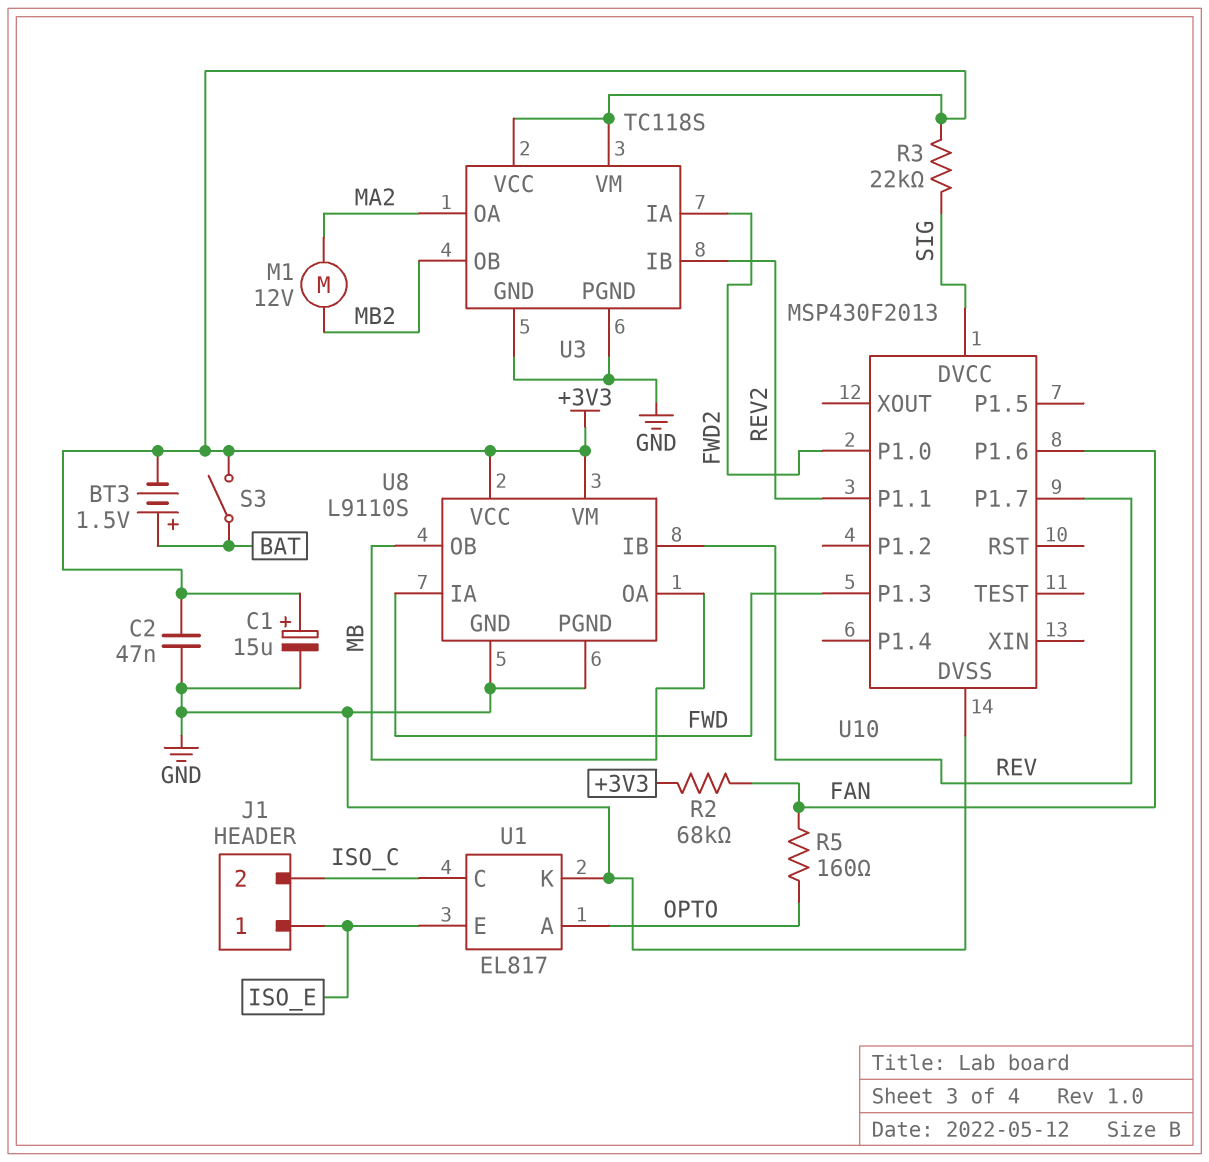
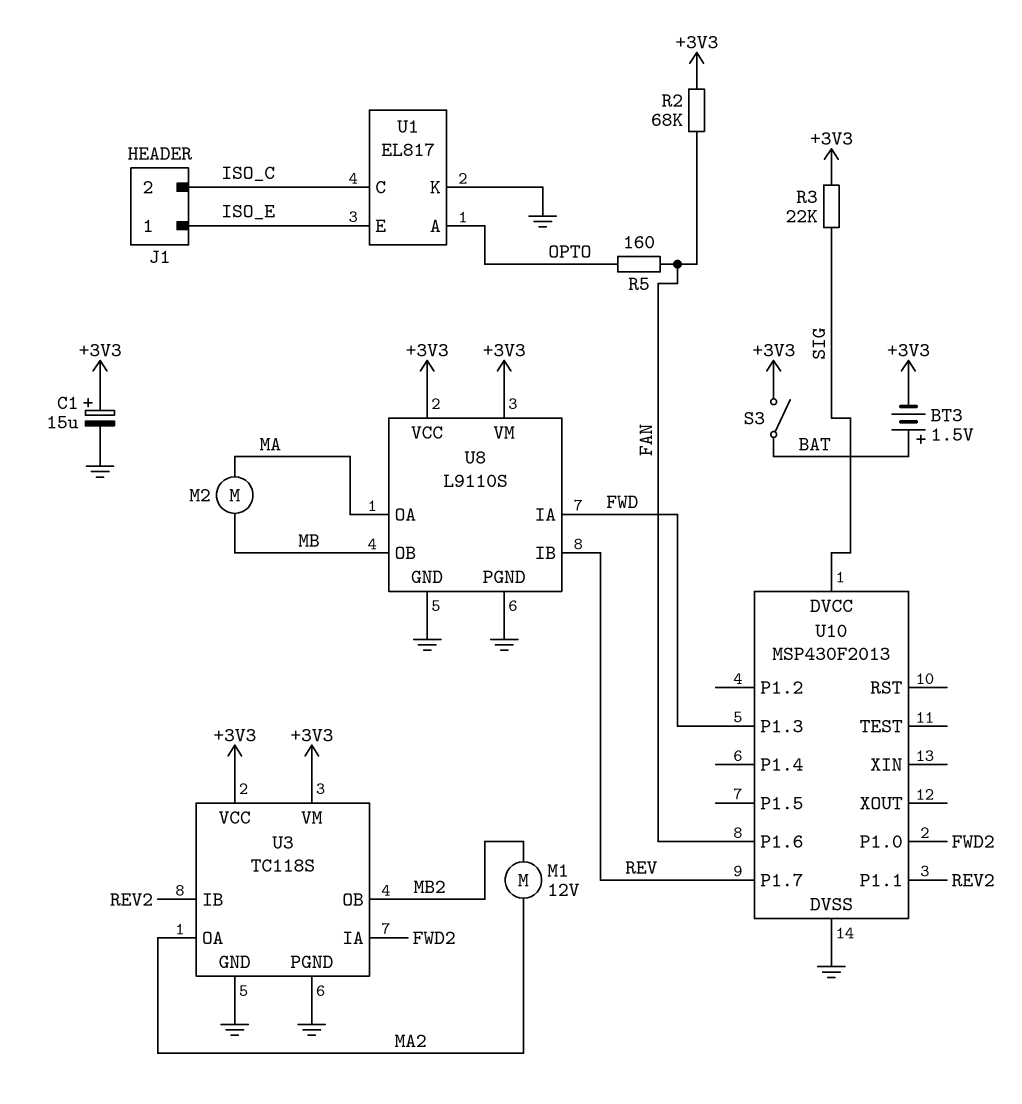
C2: 47nF (+3V3, GND) -> none
M2: none -> motor (MA, MB)
U8 pin OA: MB -> MA

